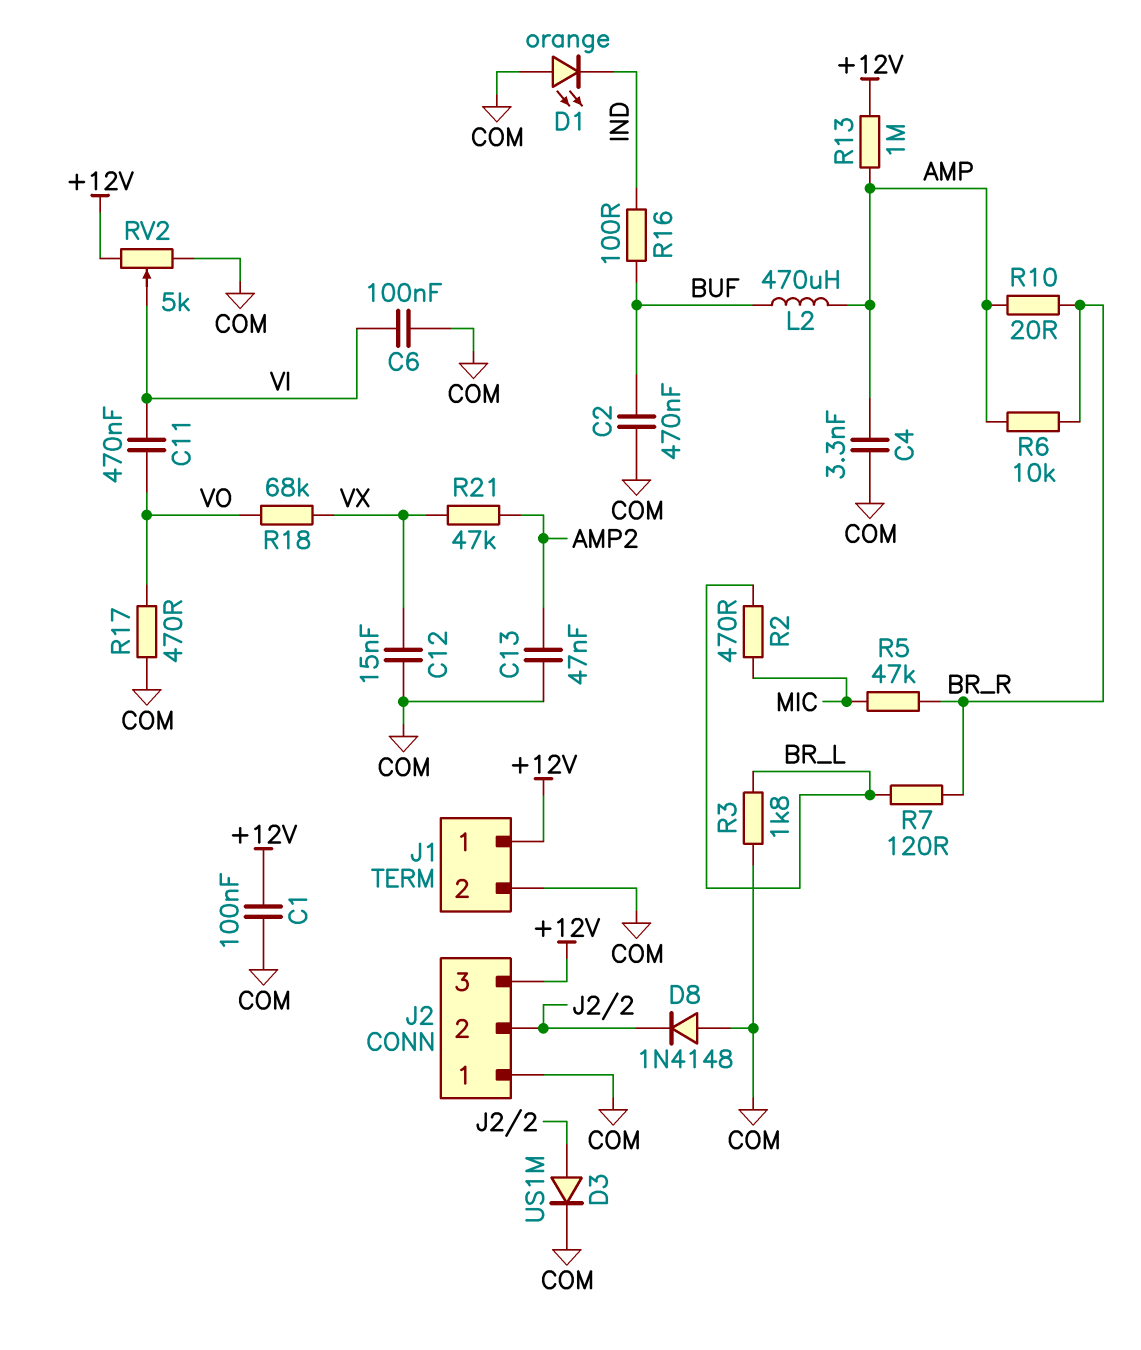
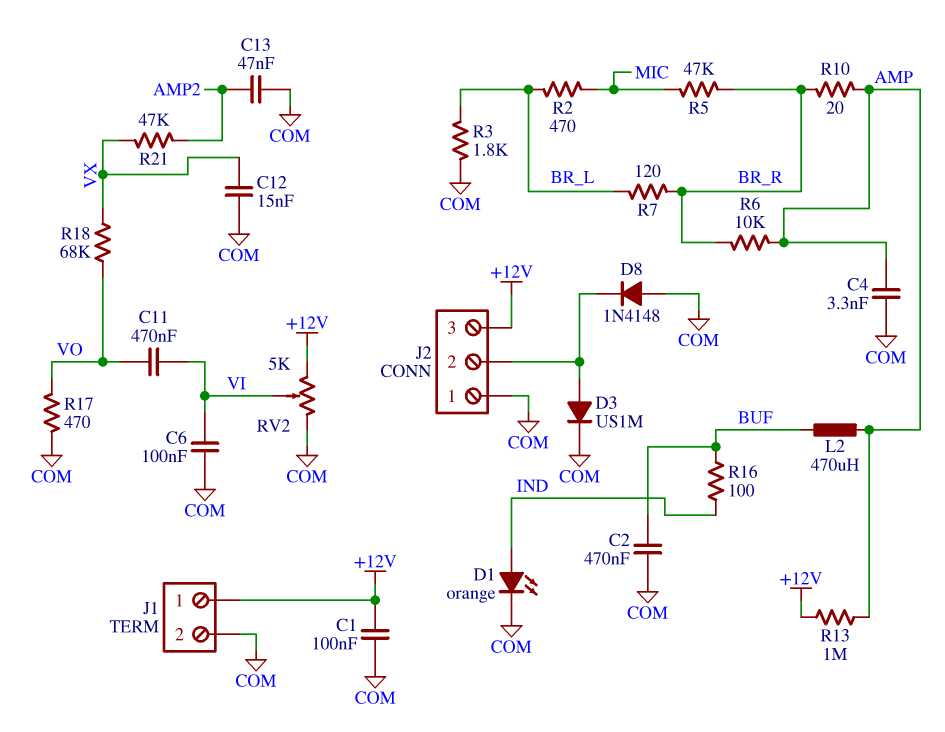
D1: LED orange (A COM, K IND) -> LED orange (A IND, K COM)

